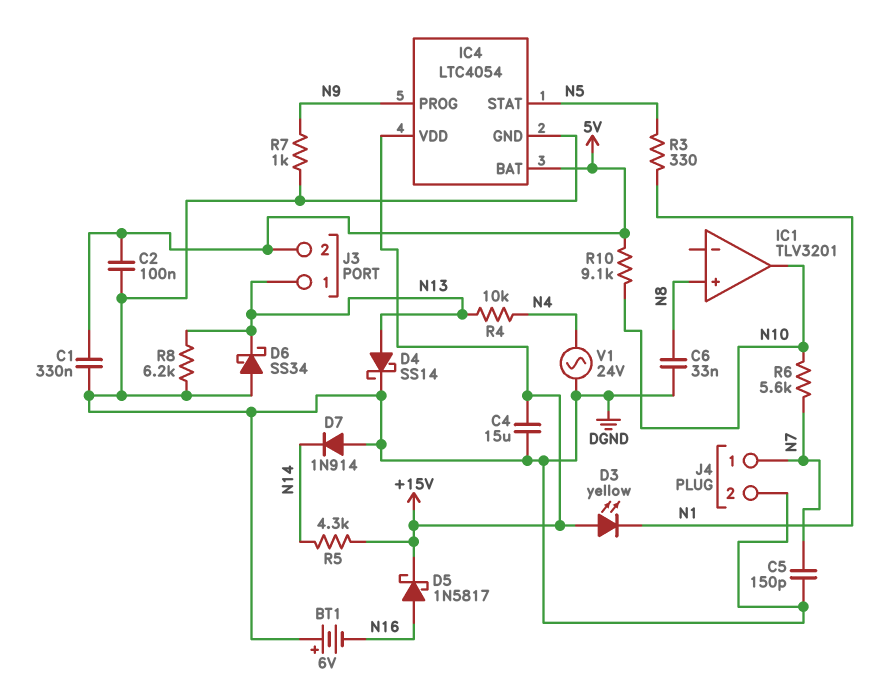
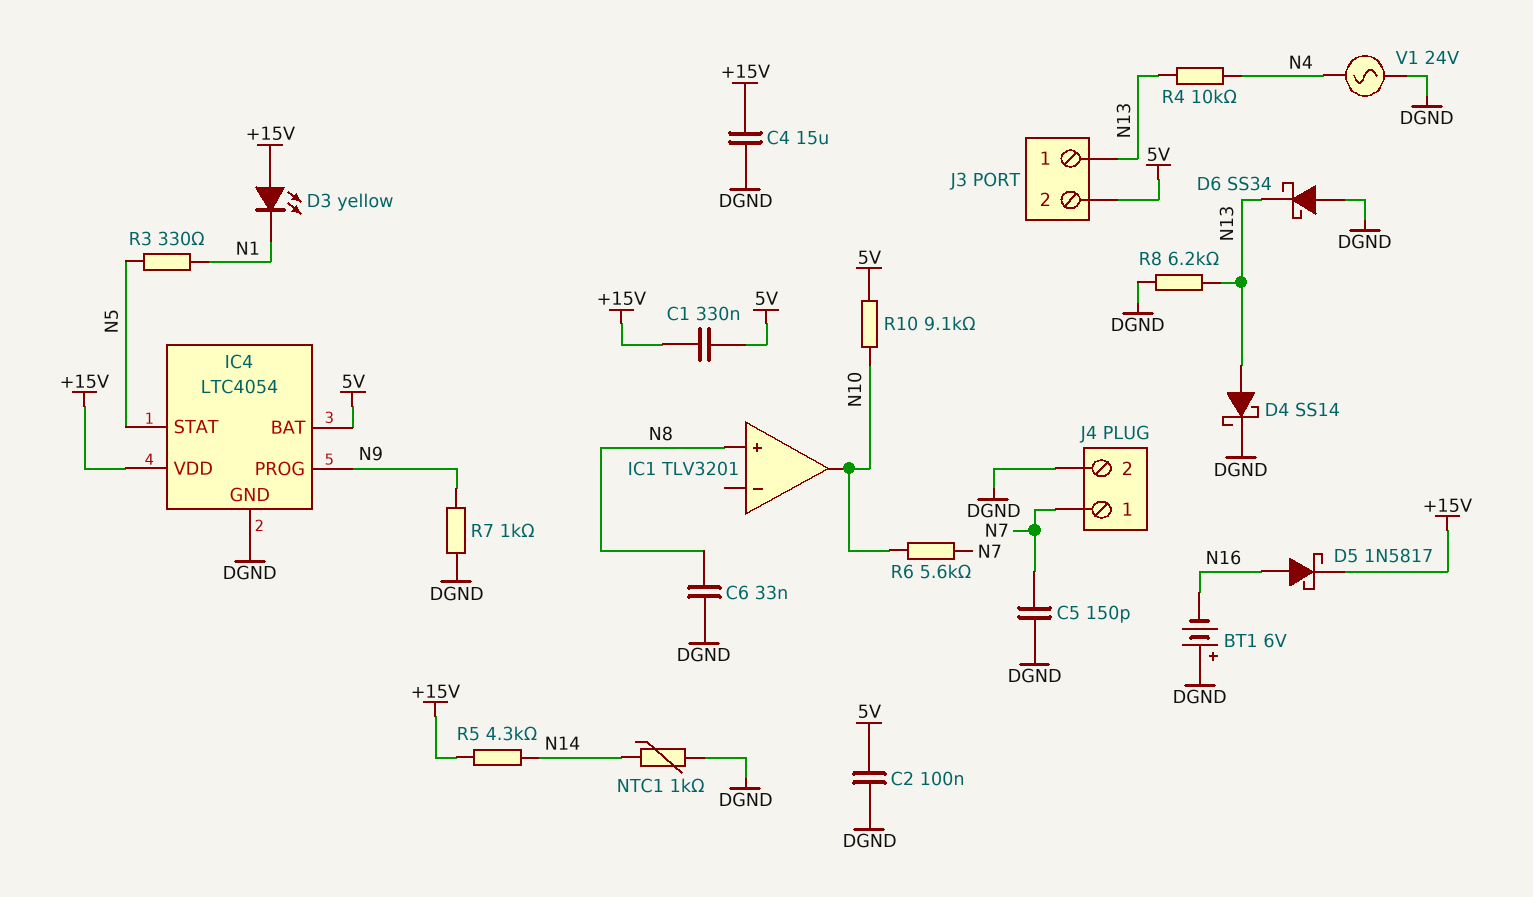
C1: 330nF (5V, DGND) -> 330nF (+15V, 5V)
D7: diode 1N914 (A DGND, K N14) -> none
NTC1: none -> 1k (DGND, N14)

